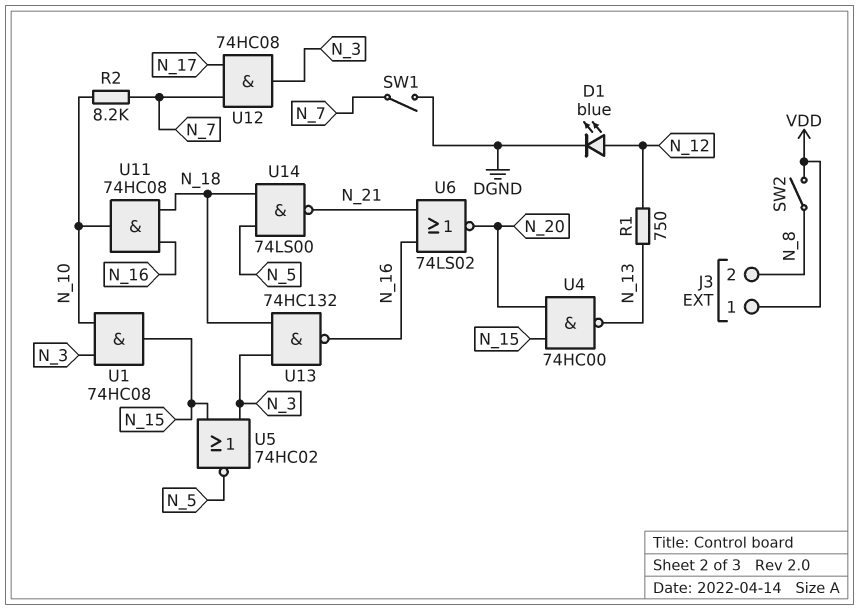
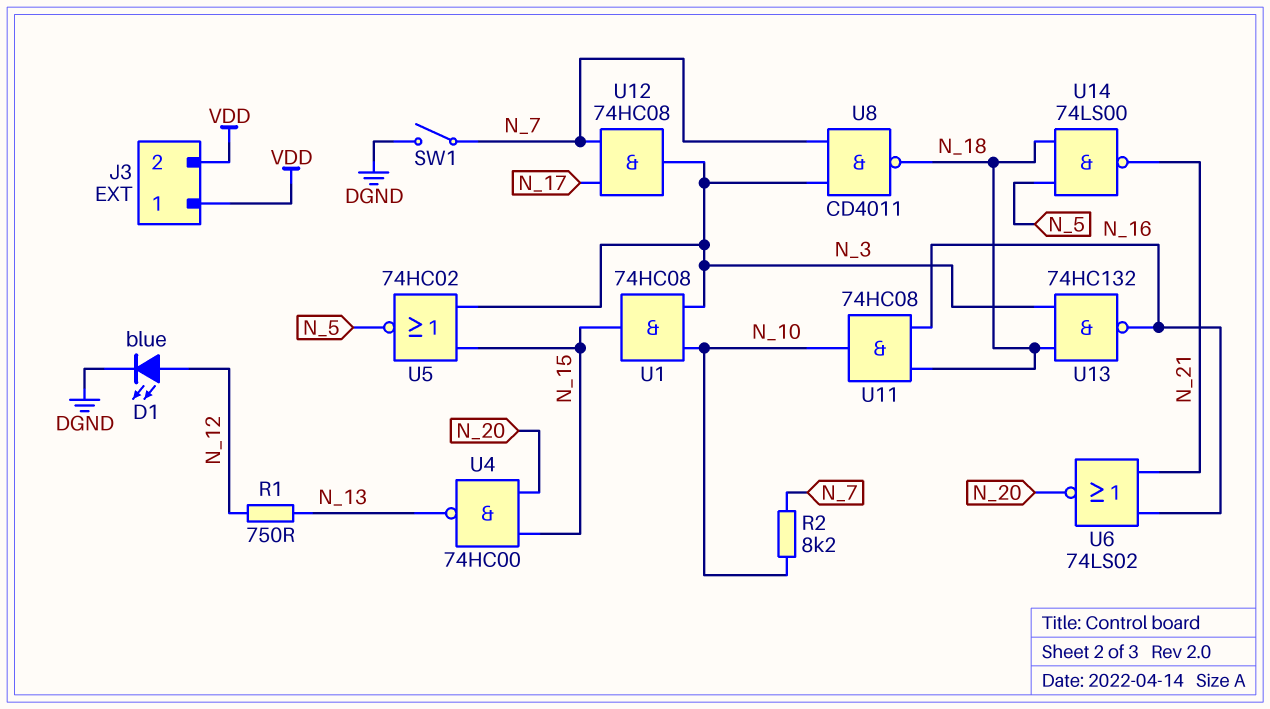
J3 pin 2: N_8 -> VDD
SW2: switch (N_8, VDD) -> none
U8: none -> NAND CD4011 (in N_3, in N_7, out N_18)

